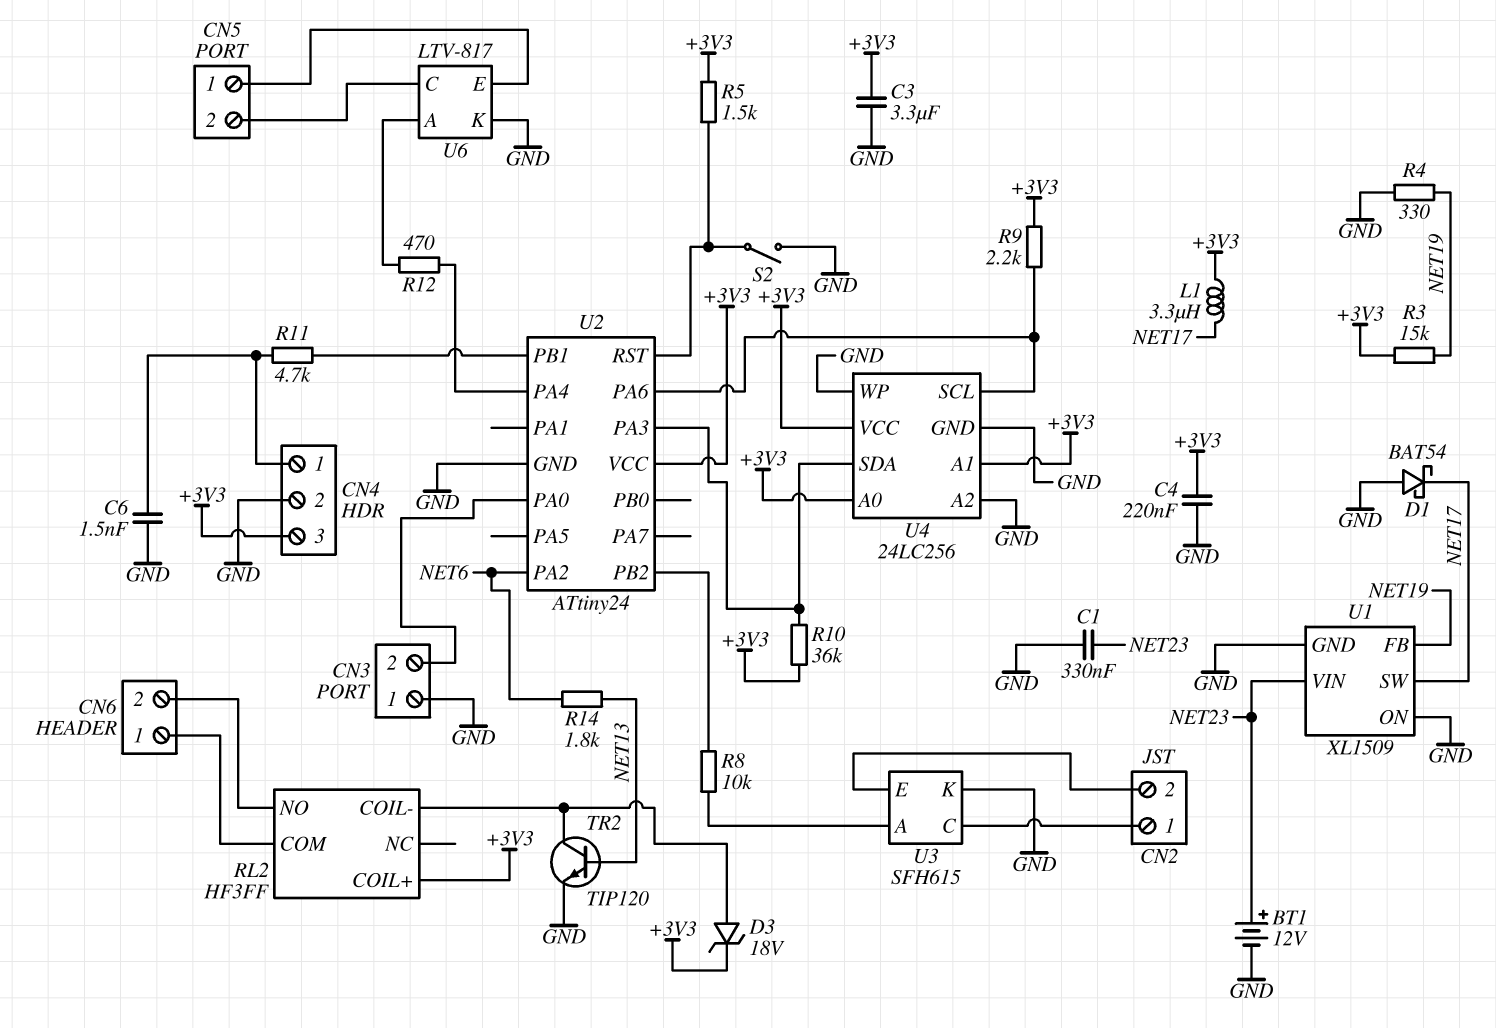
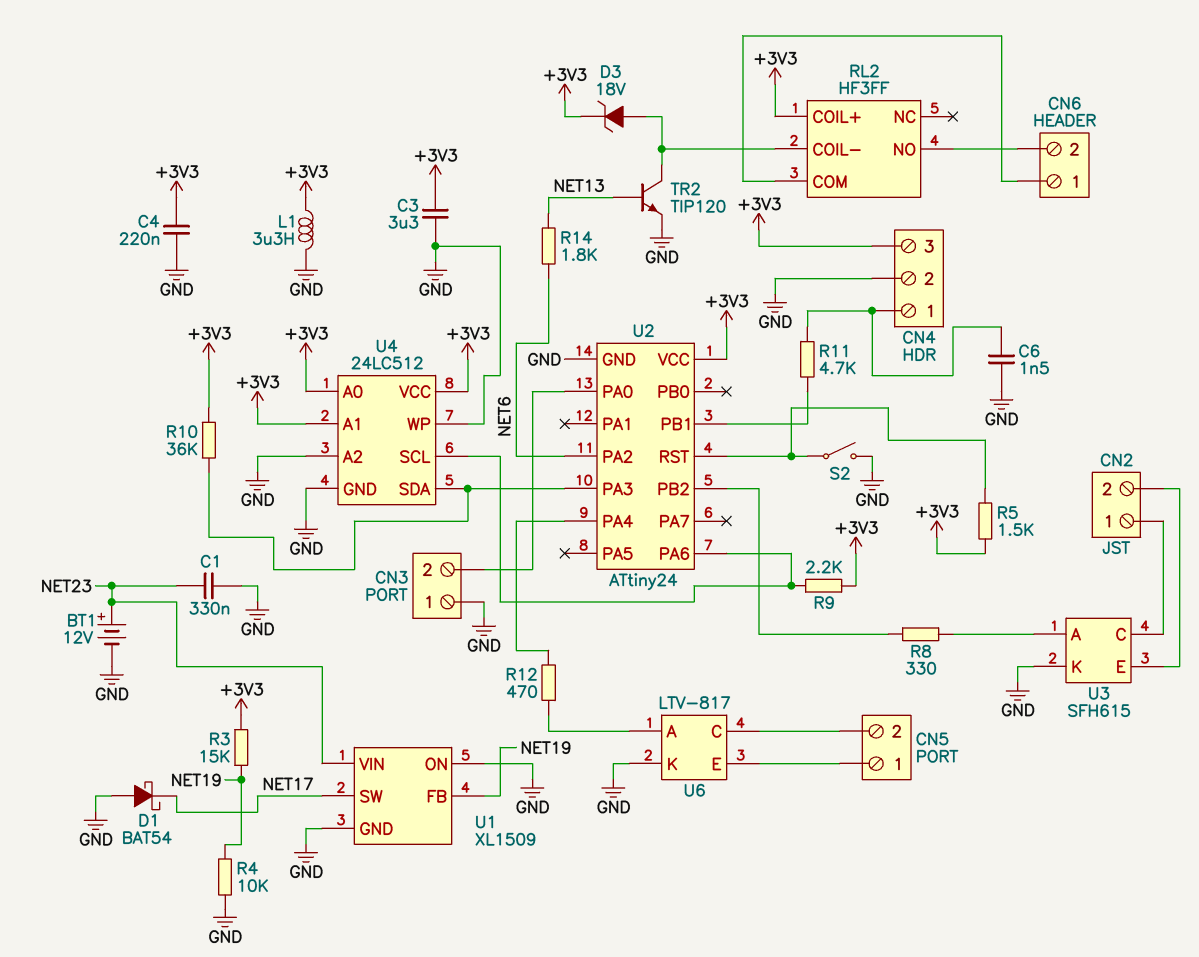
L1: 3.3uH (+3V3, NET17) -> 3.3uH (+3V3, GND)
R4: 330 (GND, NET19) -> 10k (GND, NET19)
R8: 10k (U2/PB2, U3/A) -> 330 (U2/PB2, U3/A)
U4: 24LC256 -> 24LC512

